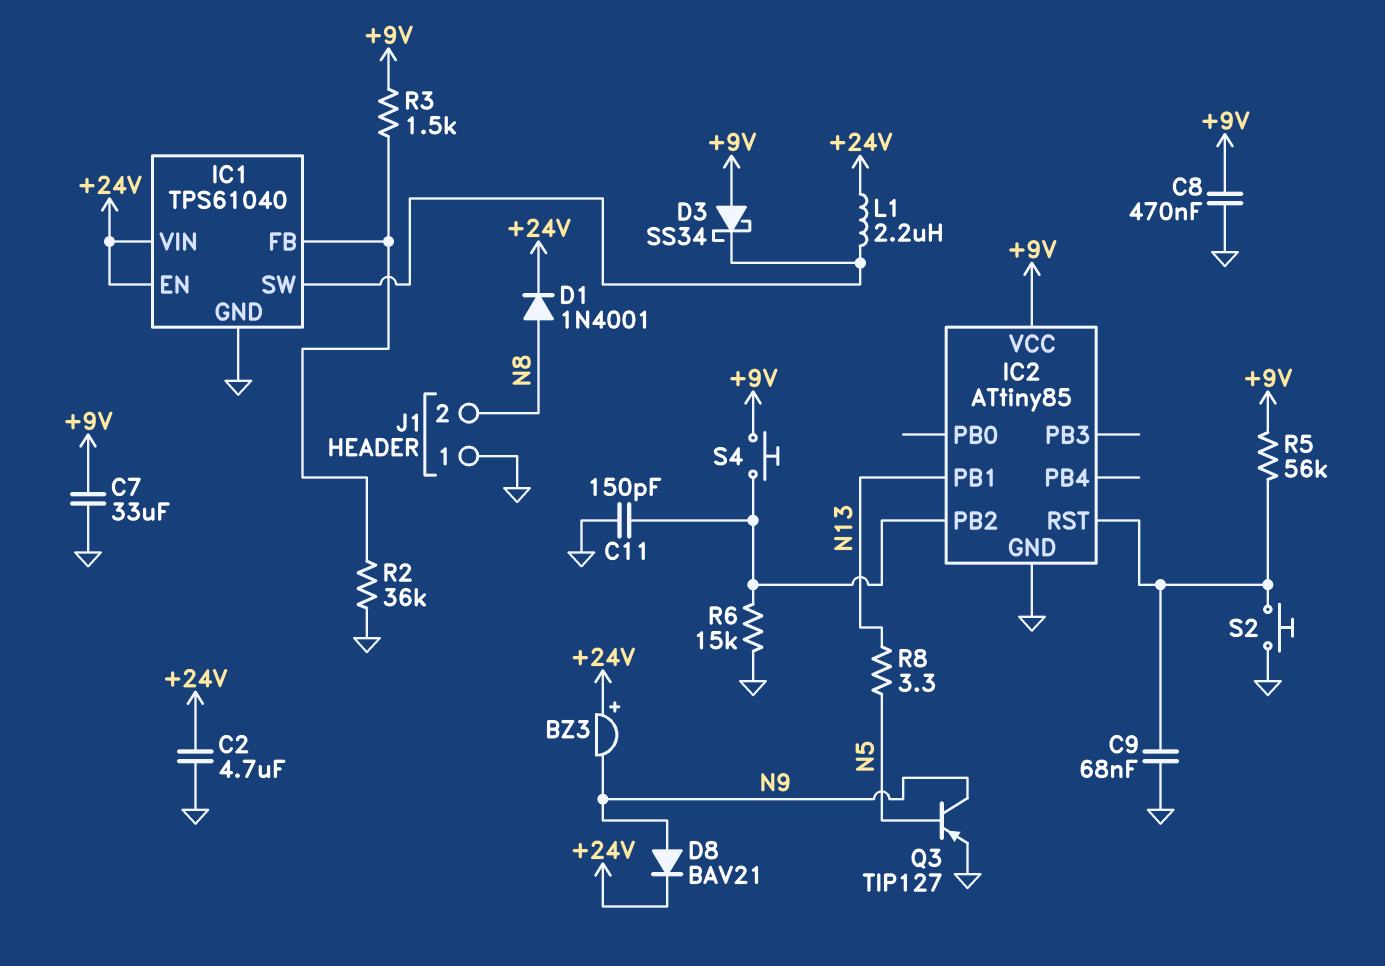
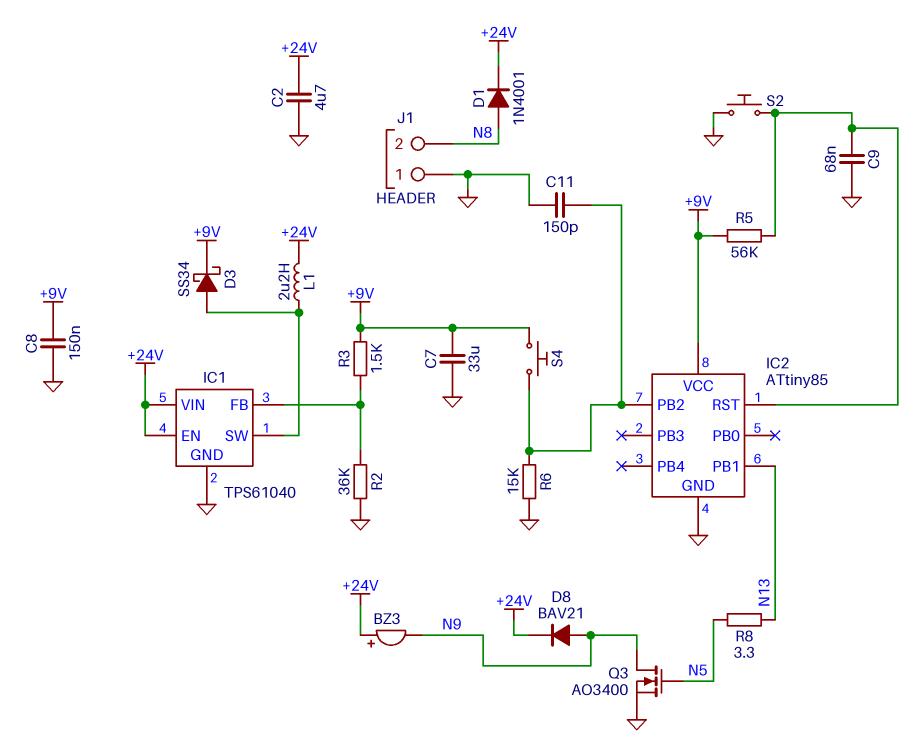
C8: 470nF (+9V, GND) -> 150nF (+9V, GND)
D3: schottky SS34 (A +9V, K IC1/SW) -> schottky SS34 (A IC1/SW, K +9V)
Q3: PNP TIP127 (B N5, C N9, E GND) -> NMOS AO3400 (G N5, D N9, S GND)

